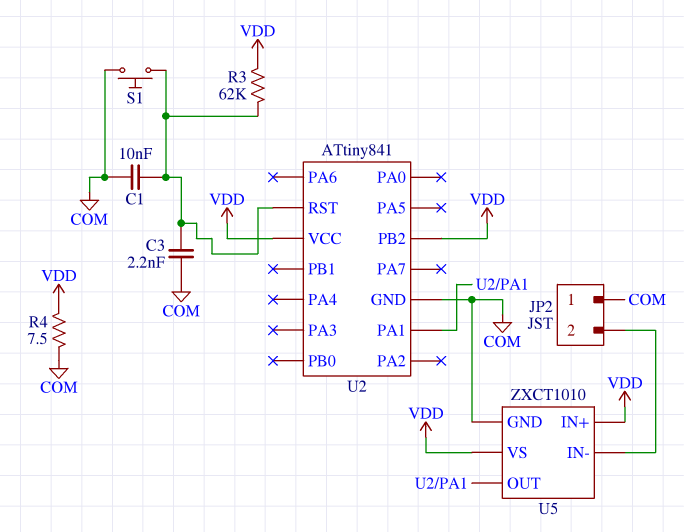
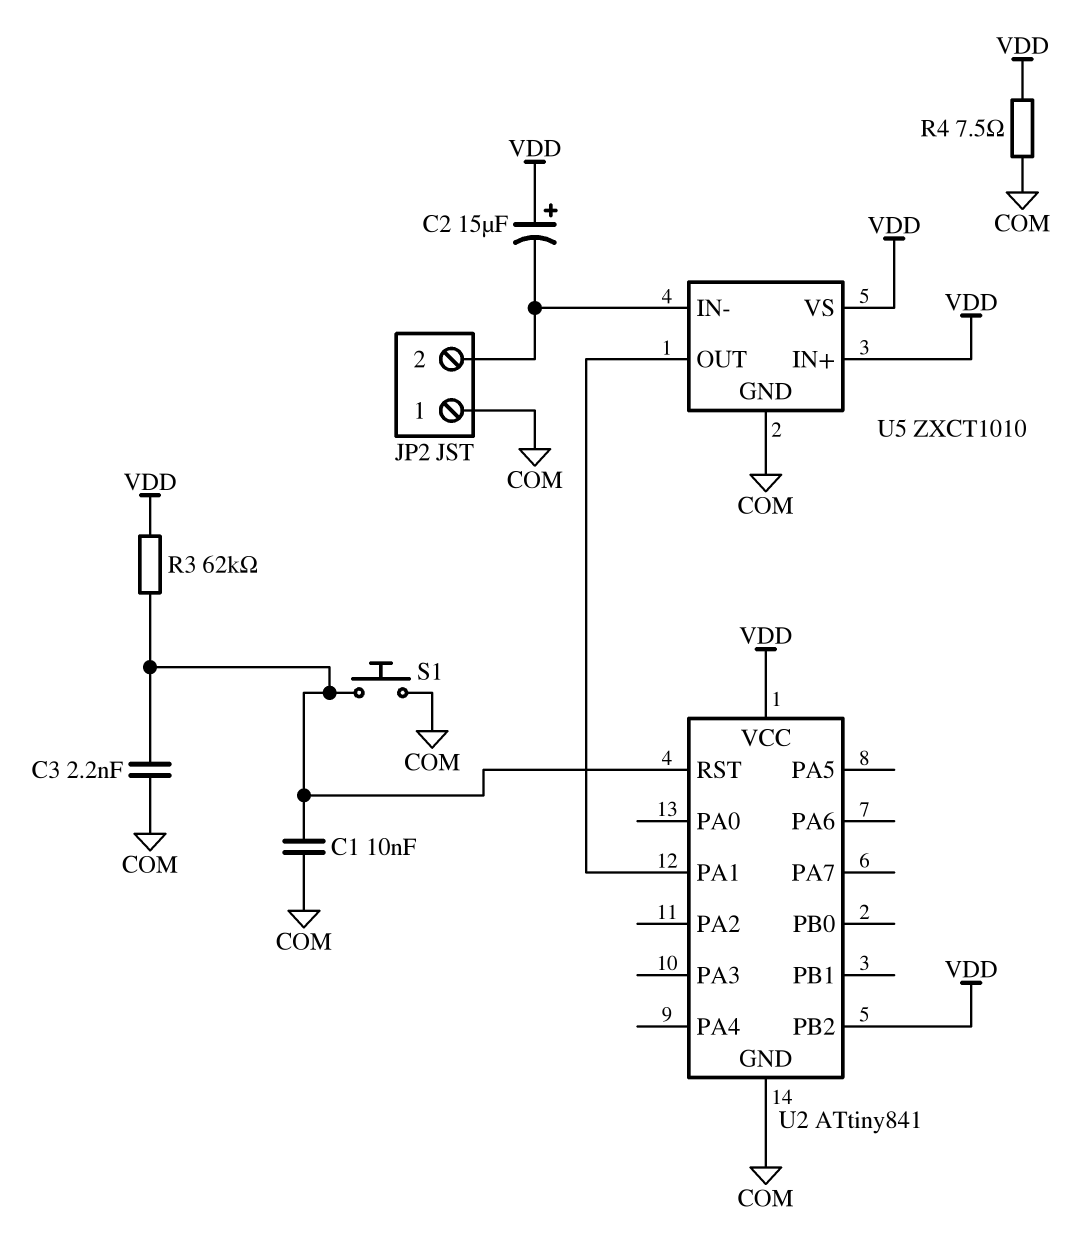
C2: none -> 15uF (plus VDD, minus JP2/2)

